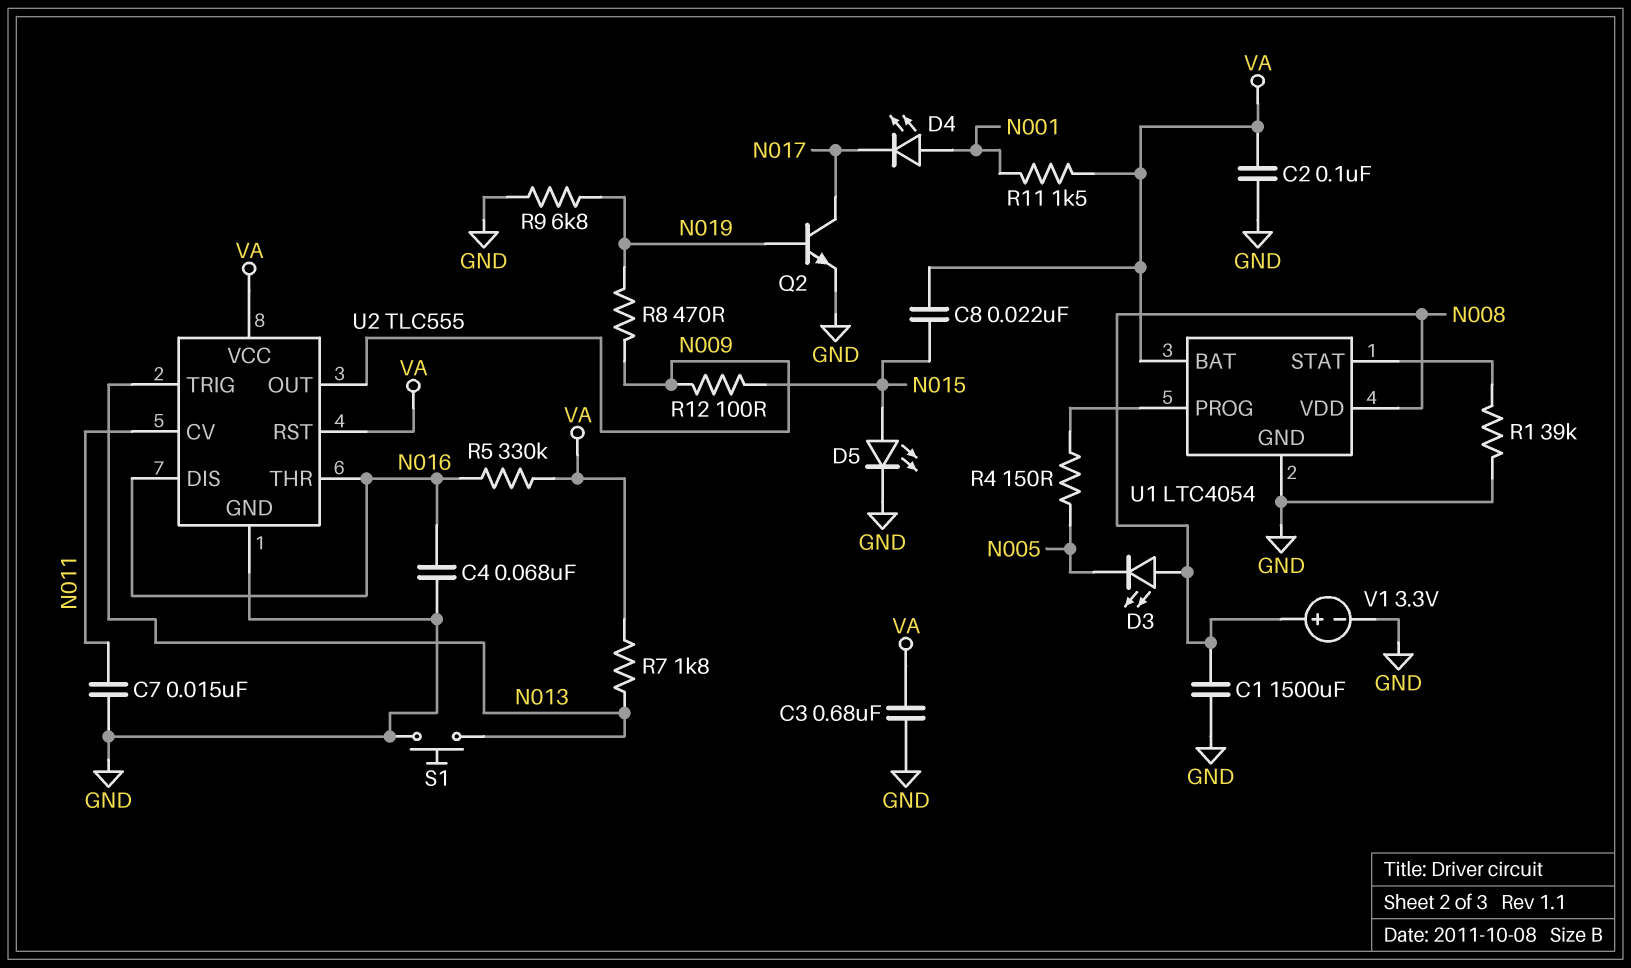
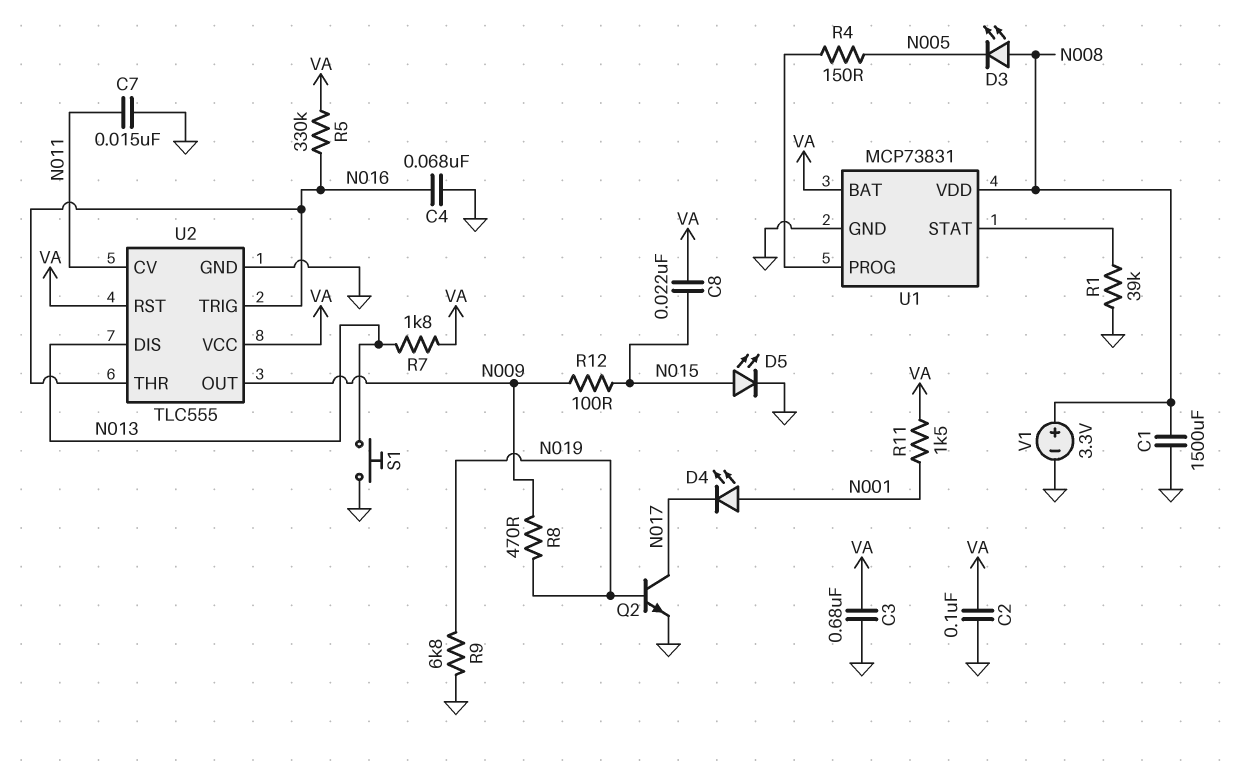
U1: LTC4054 -> MCP73831
U2 pin DIS: N016 -> N013
U2 pin TRIG: N013 -> N016

